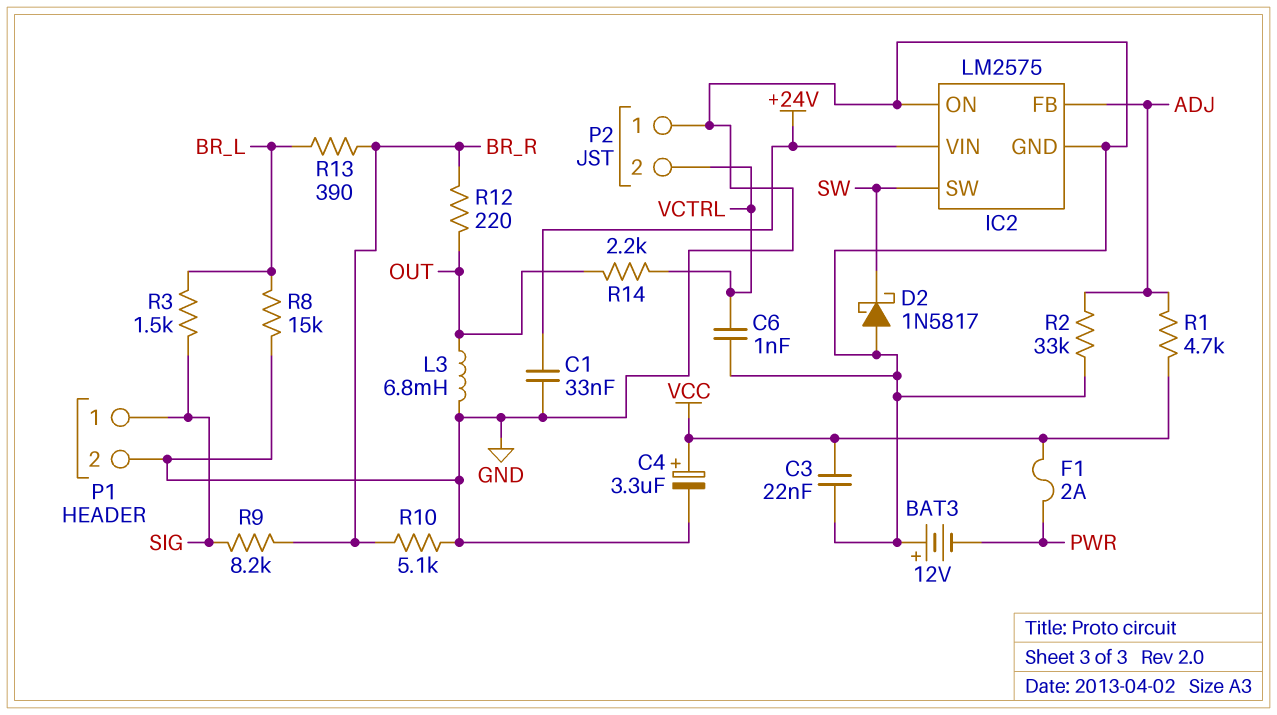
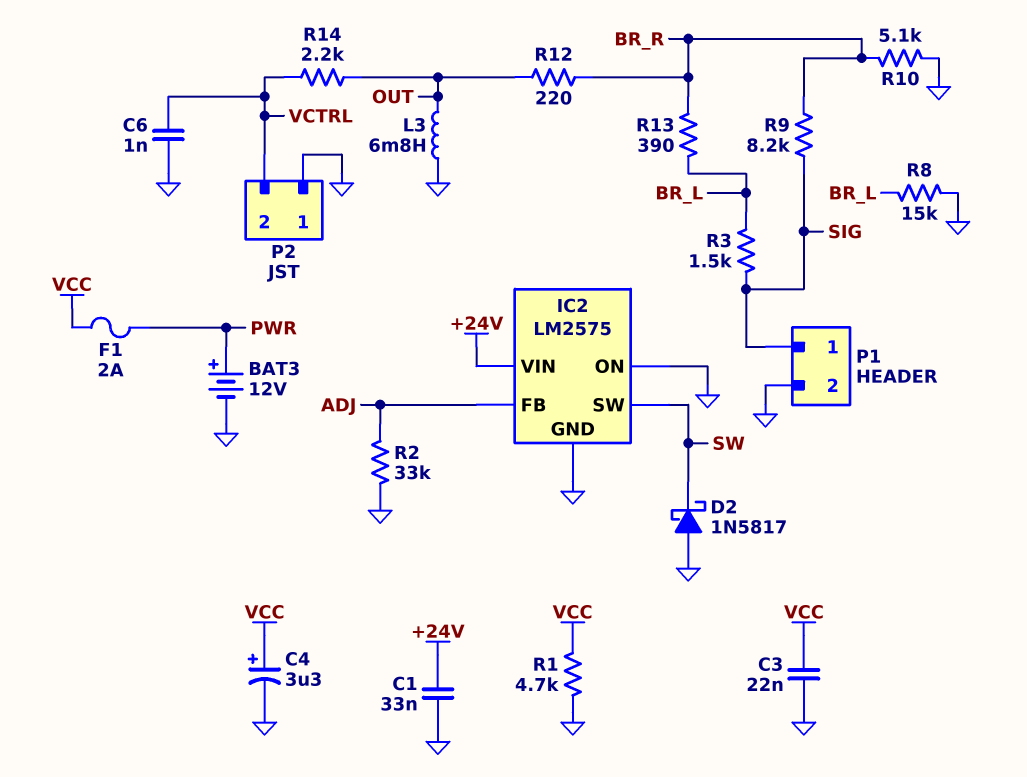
BAT3: 12V (plus GND, minus PWR) -> 12V (plus PWR, minus GND)
R1: 4.7k (ADJ, VCC) -> 4.7k (GND, VCC)

